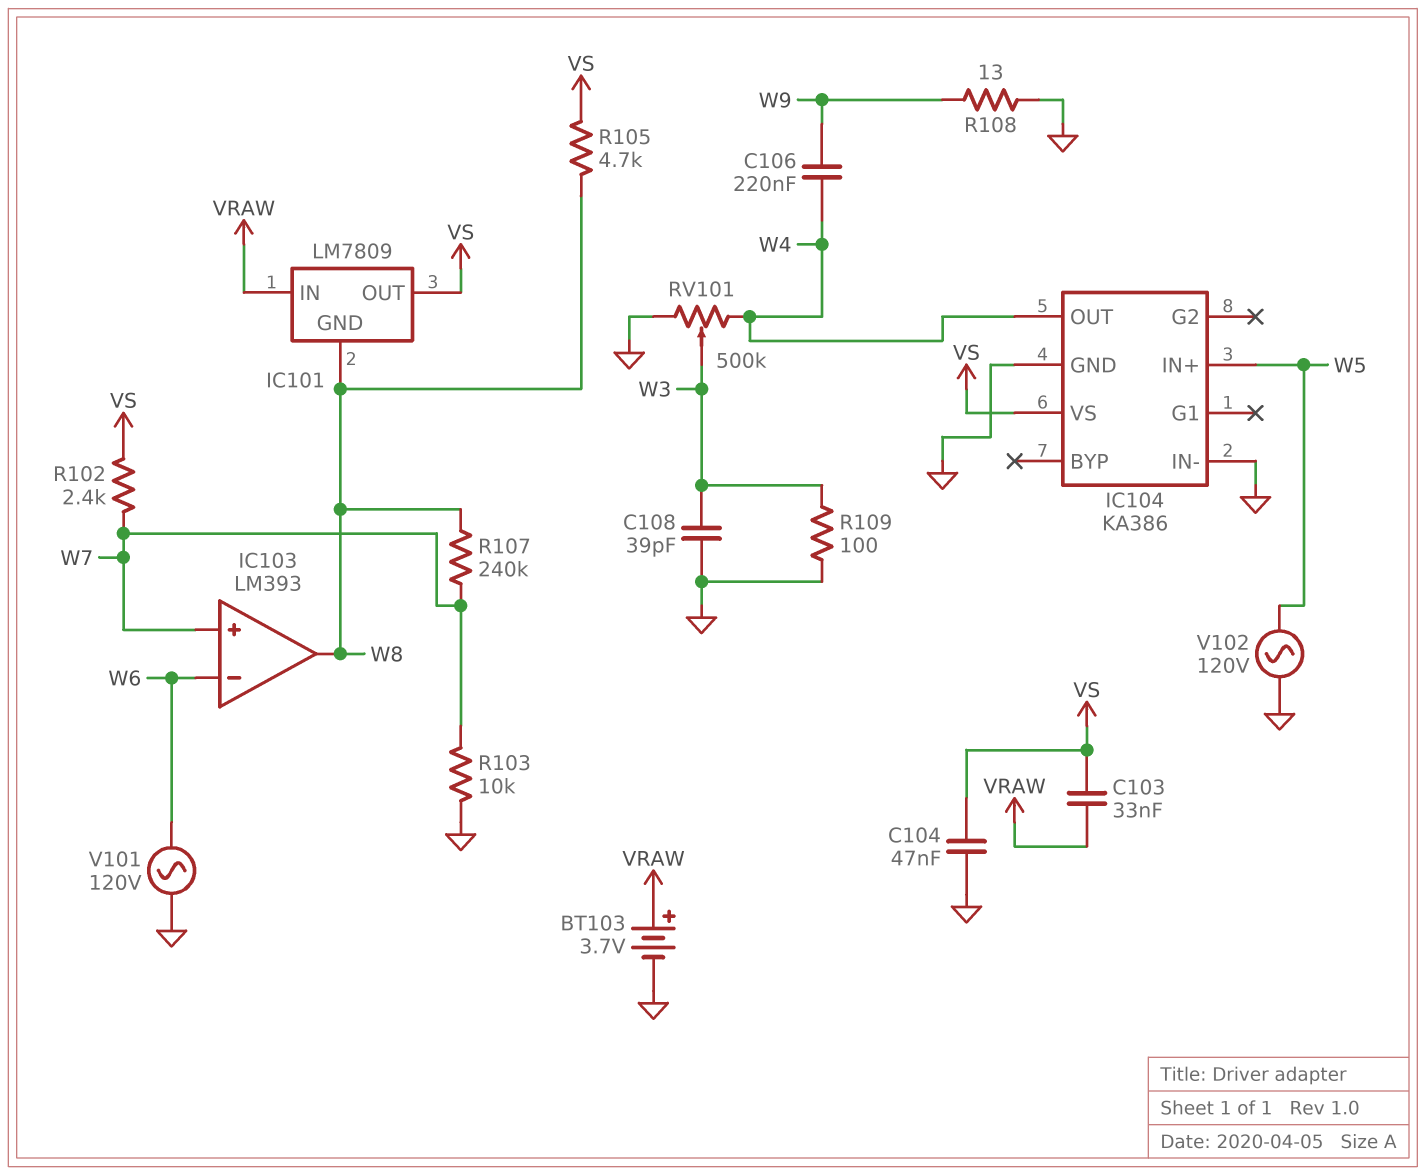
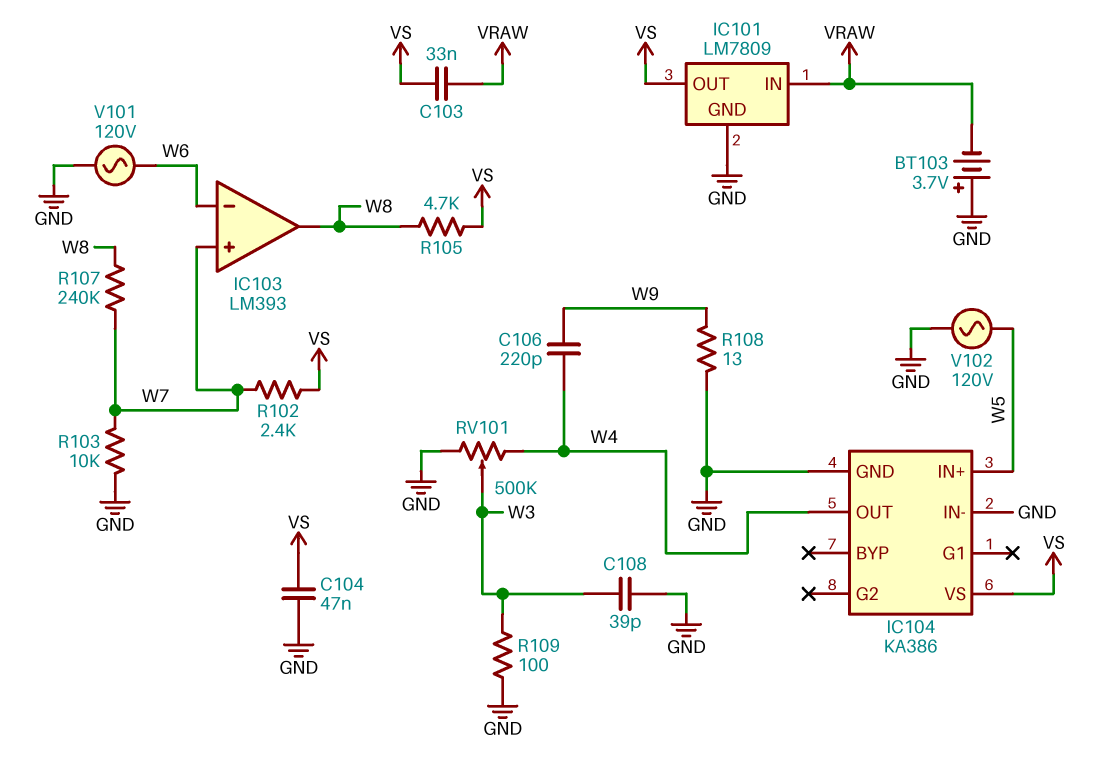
BT103: 3.7V (plus VRAW, minus GND) -> 3.7V (plus GND, minus VRAW)
C106: 220nF (W4, W9) -> 220pF (W4, W9)
IC101 pin GND: W8 -> GND

